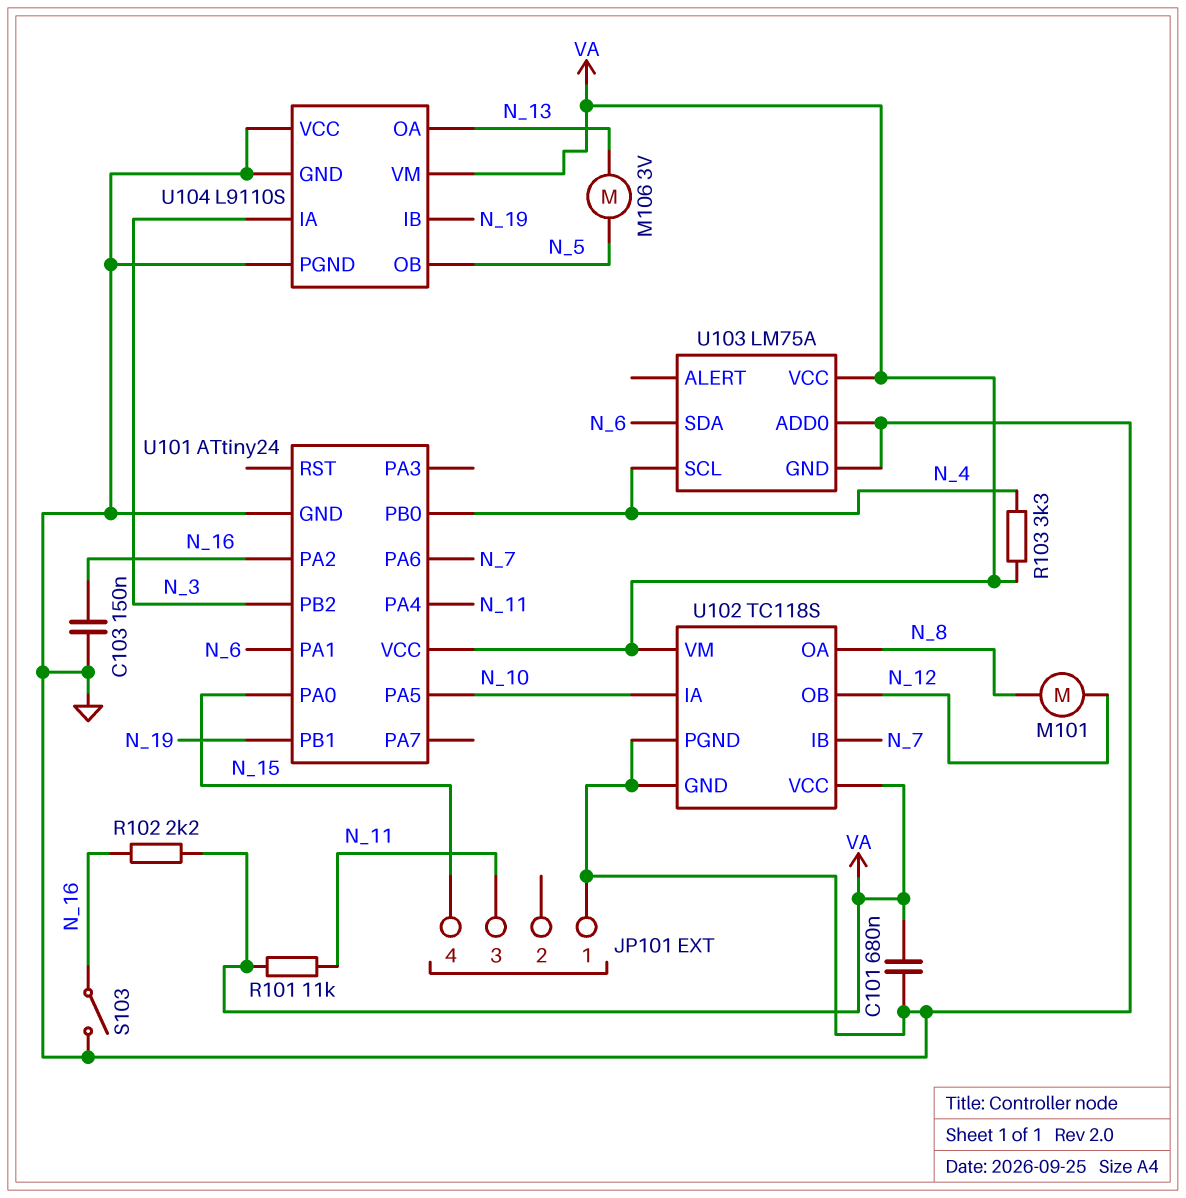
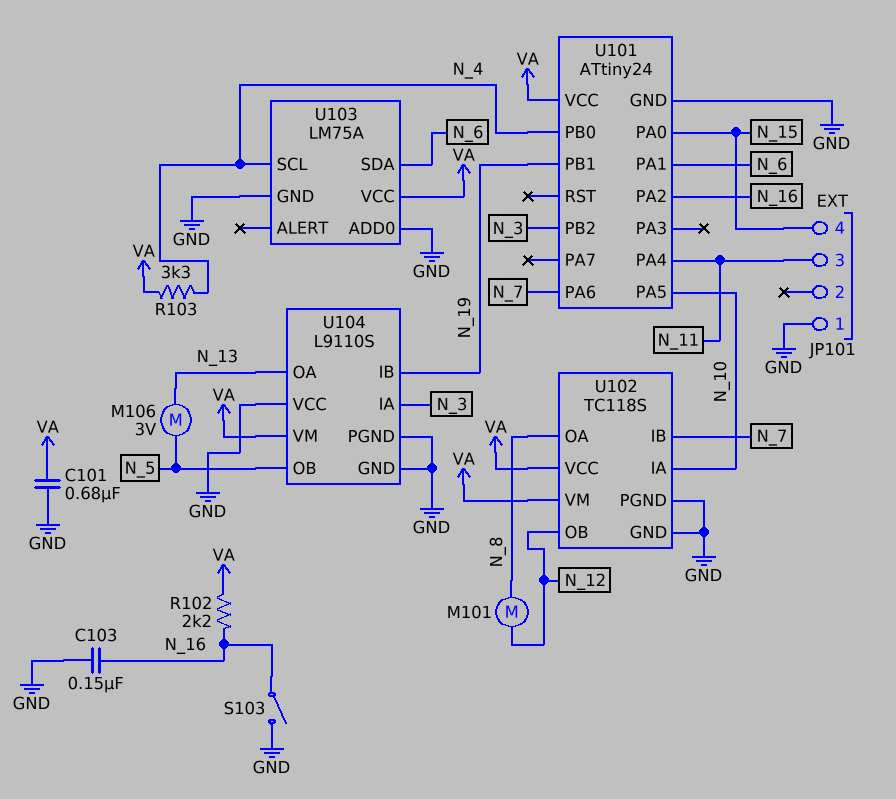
R101: 11k (N_11, VA) -> none

